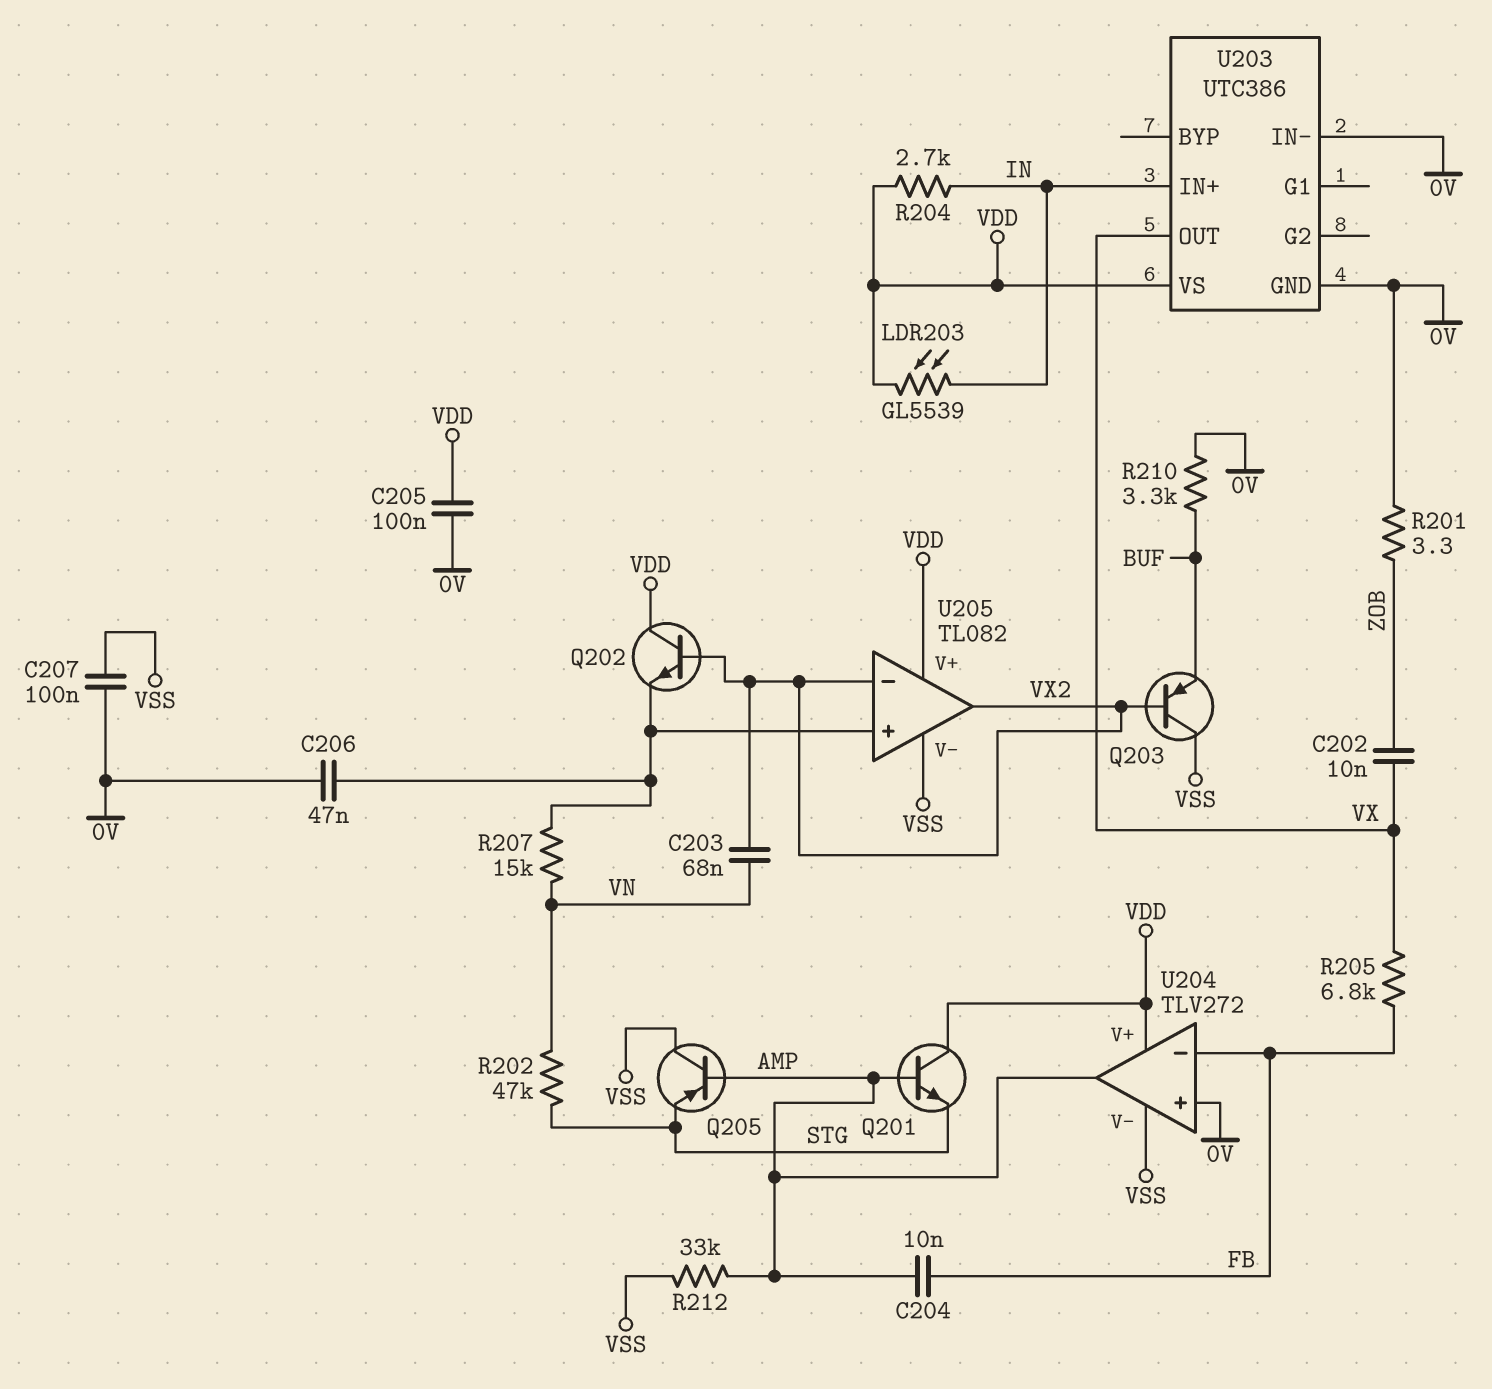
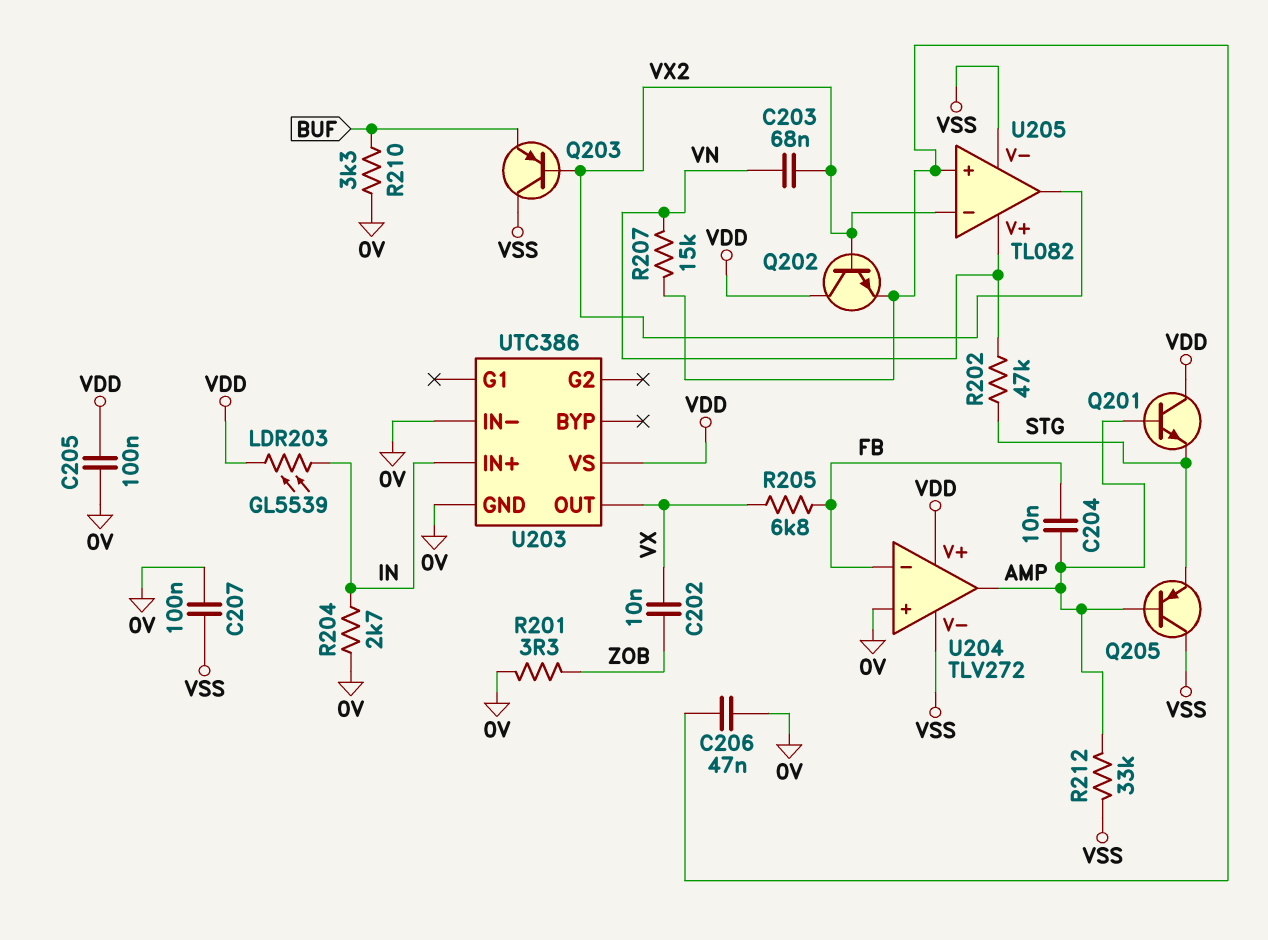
R204: 2.7k (IN, VDD) -> 2.7k (0V, IN)
U205 pin V+: VDD -> VN

